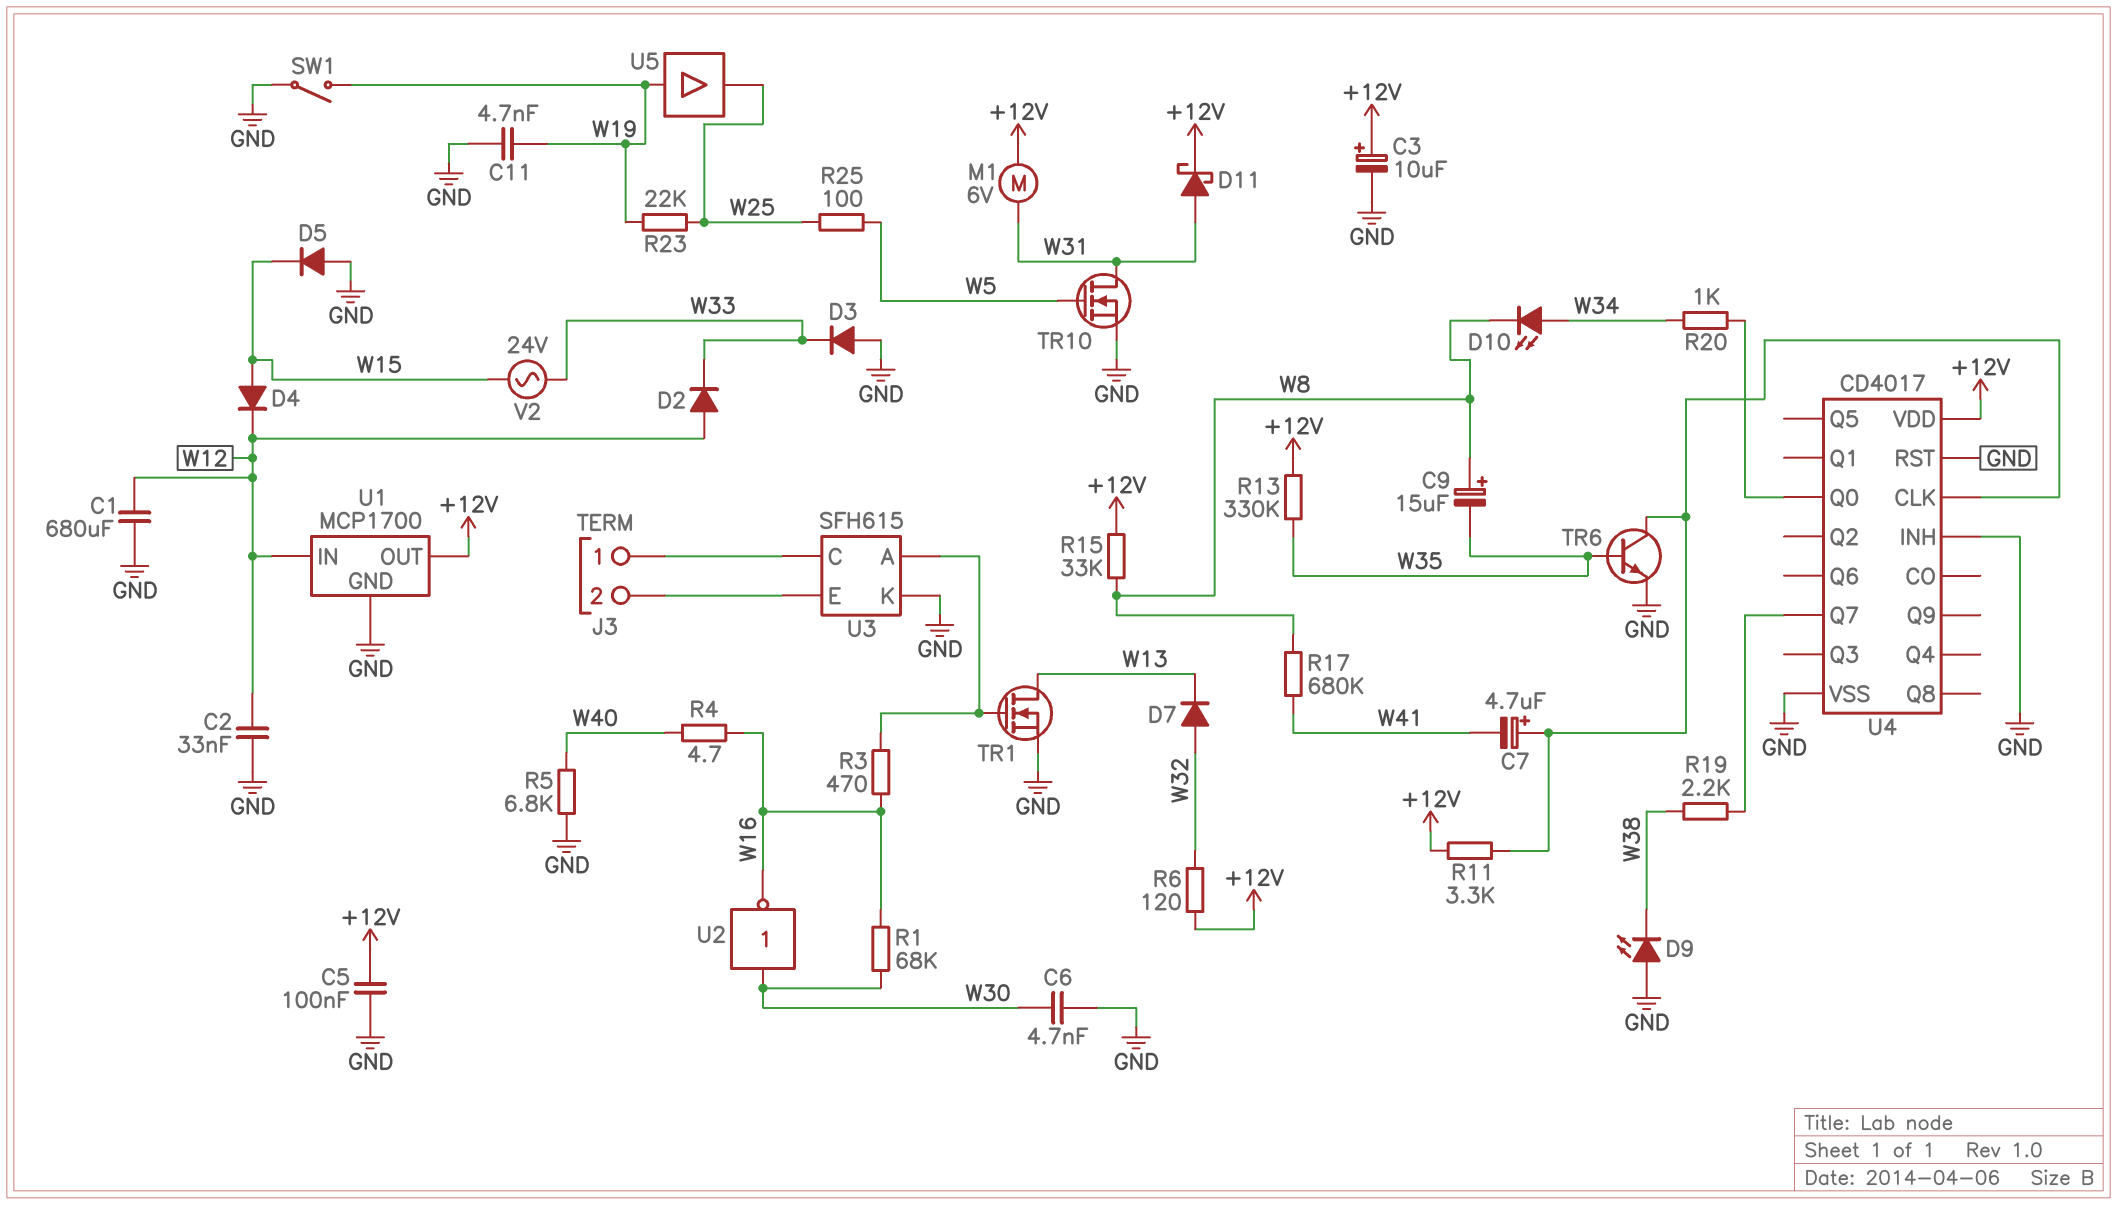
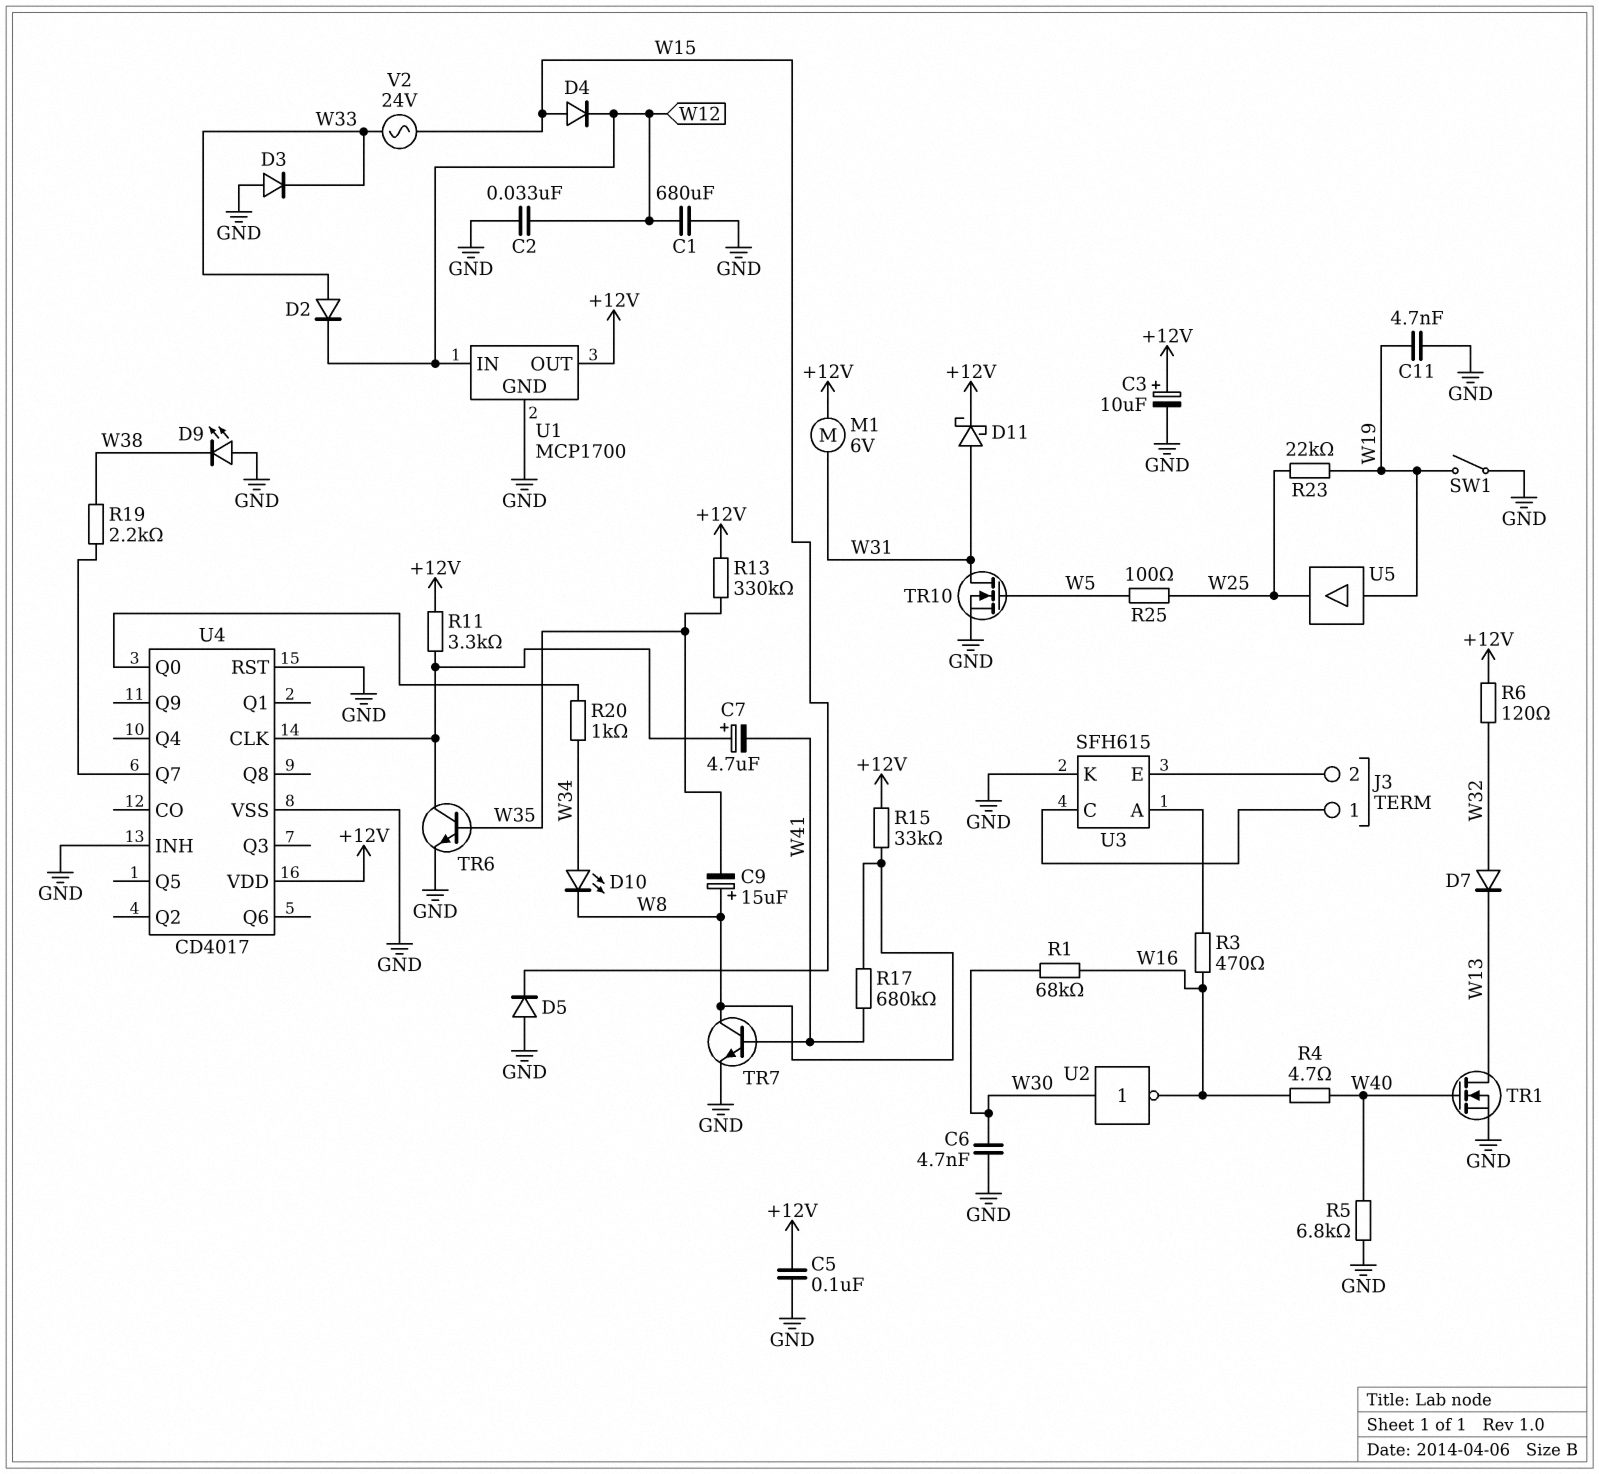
D2: diode (A W12, K W33) -> diode (A W33, K W12)
TR1: NMOS (G U3/A, D W13, S GND) -> NMOS (G W40, D W13, S GND)
TR7: none -> NPN (B W41, C W8, E GND)

